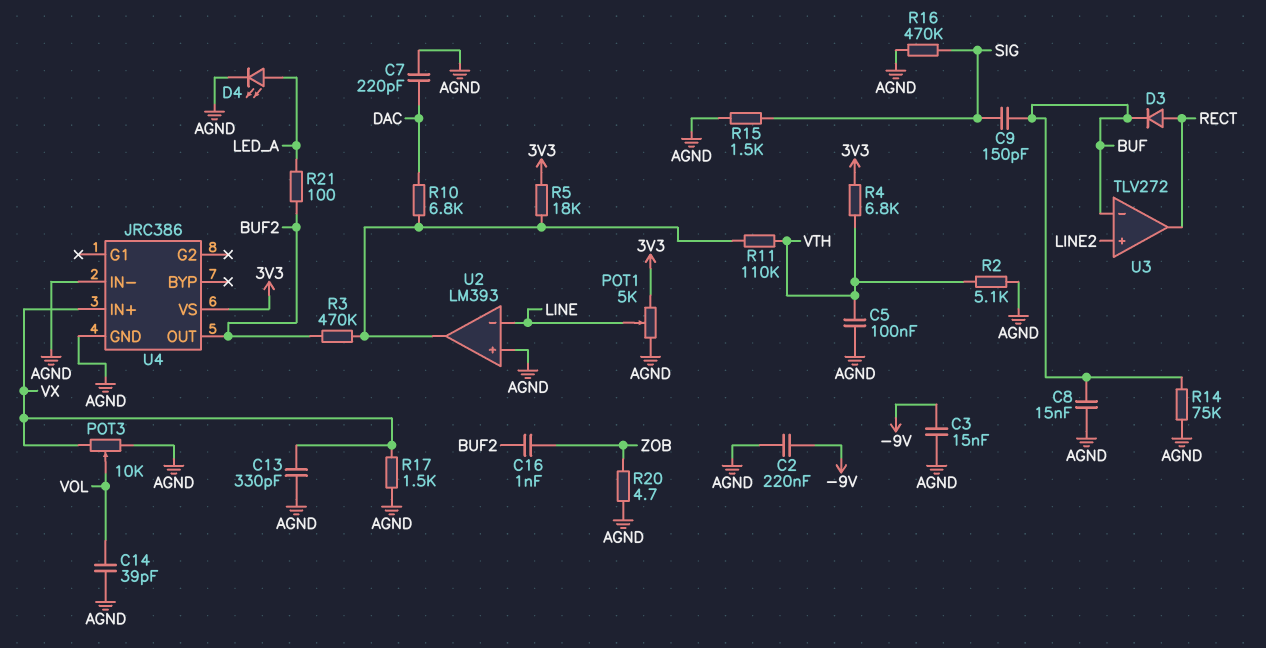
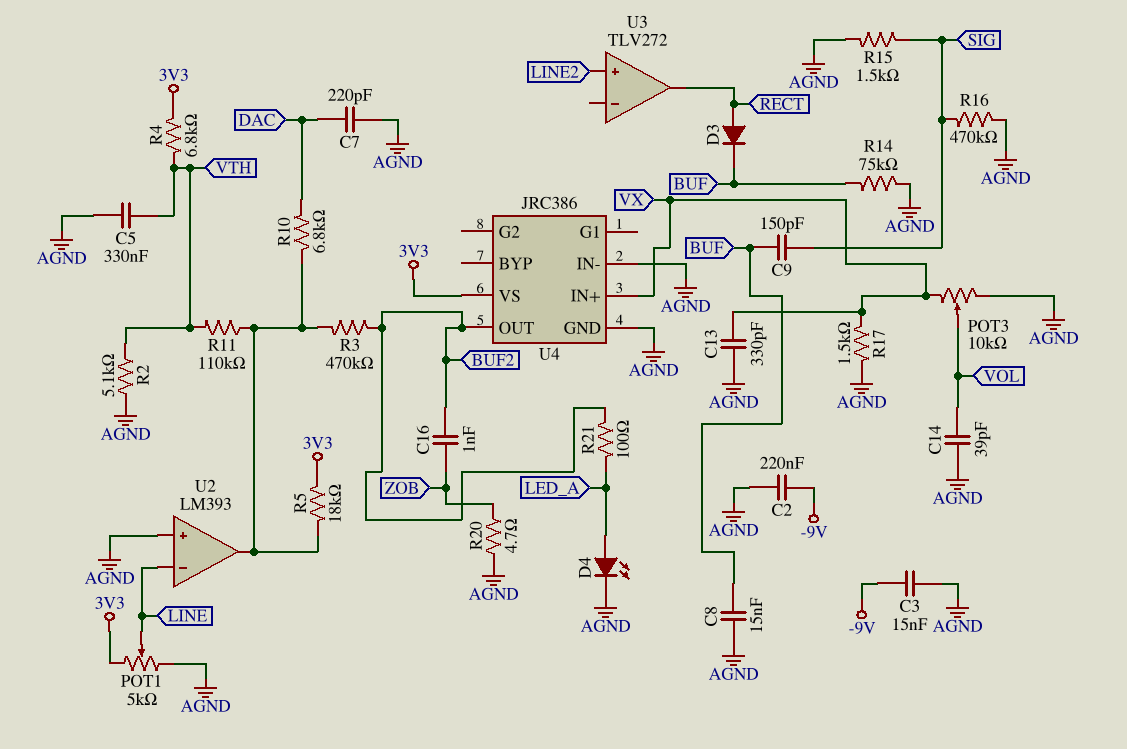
C5: 100nF (AGND, VTH) -> 330nF (AGND, VTH)
U3 pin in-: BUF -> none

